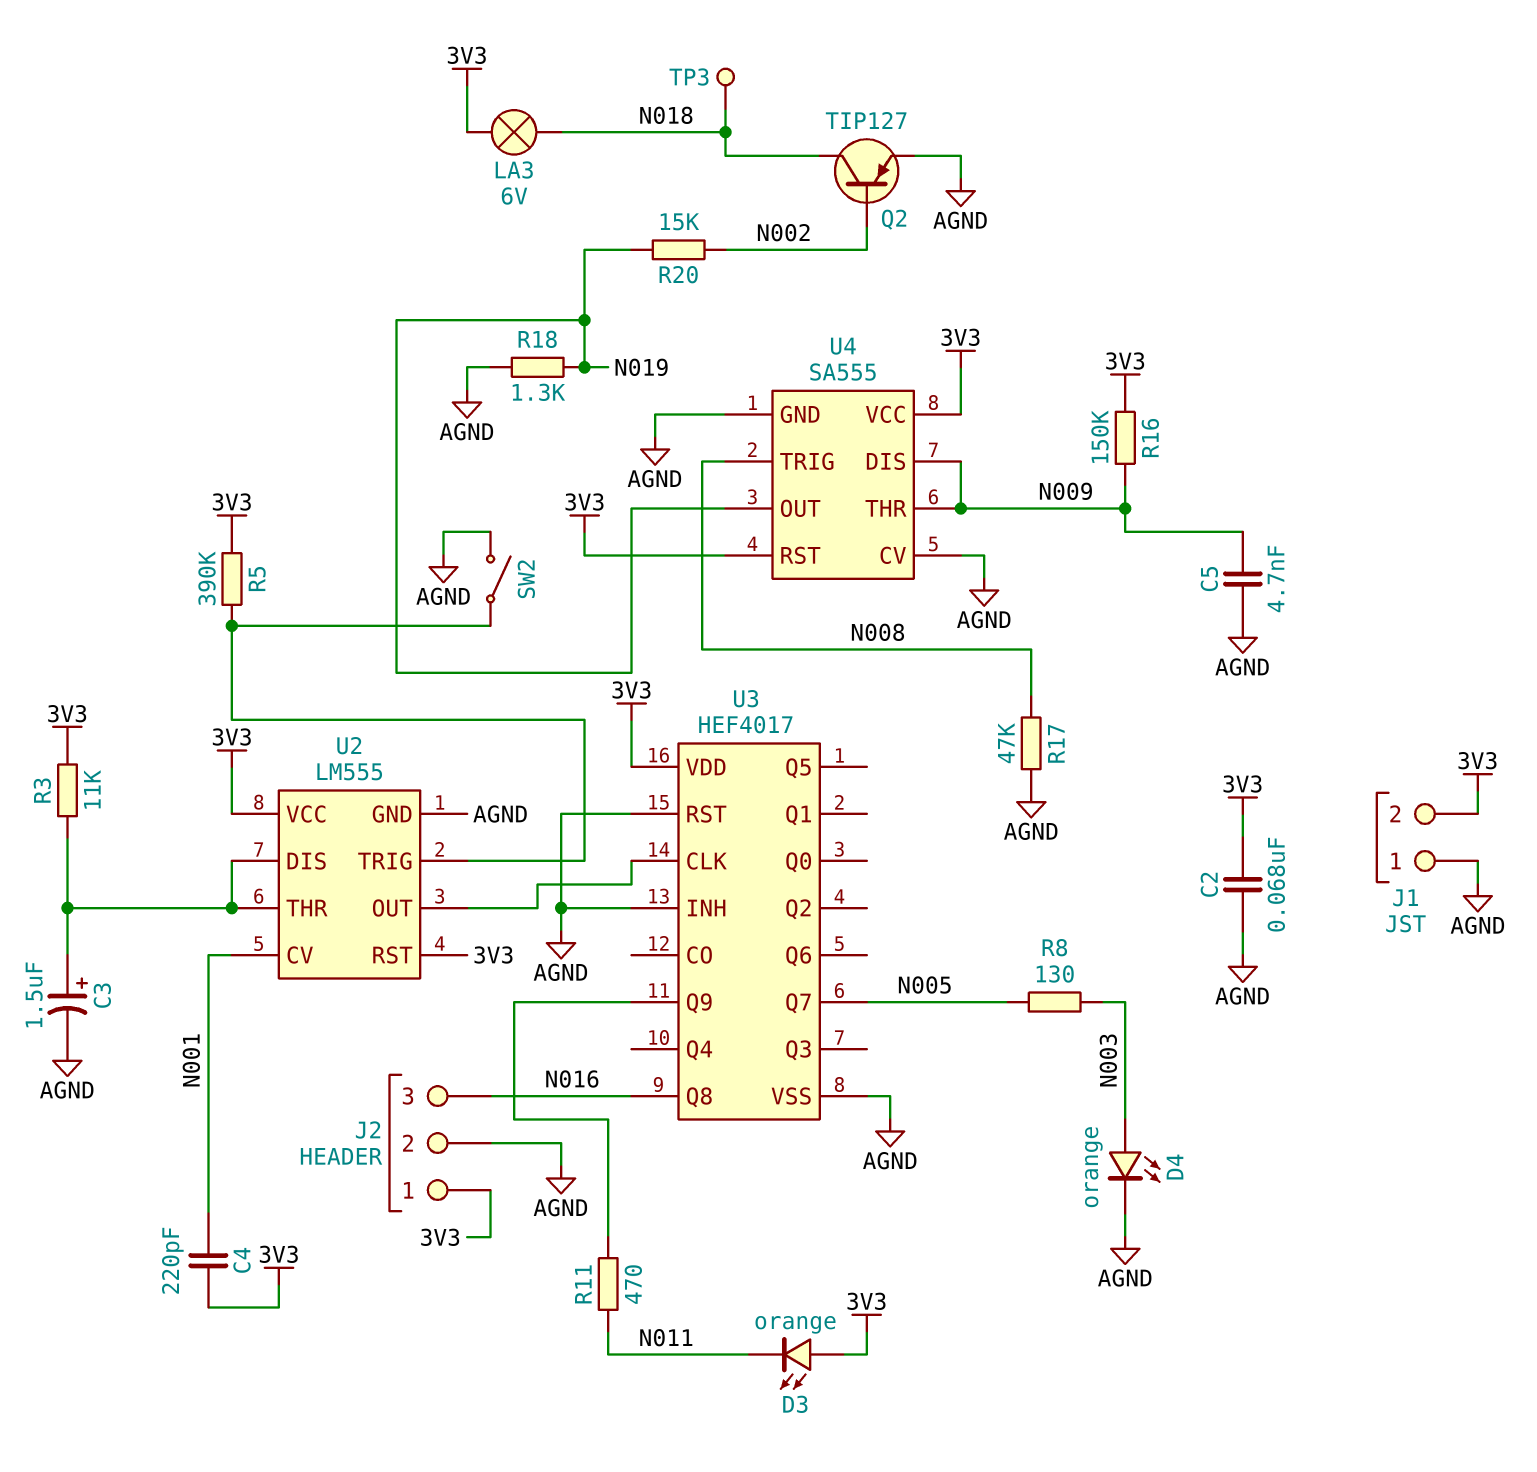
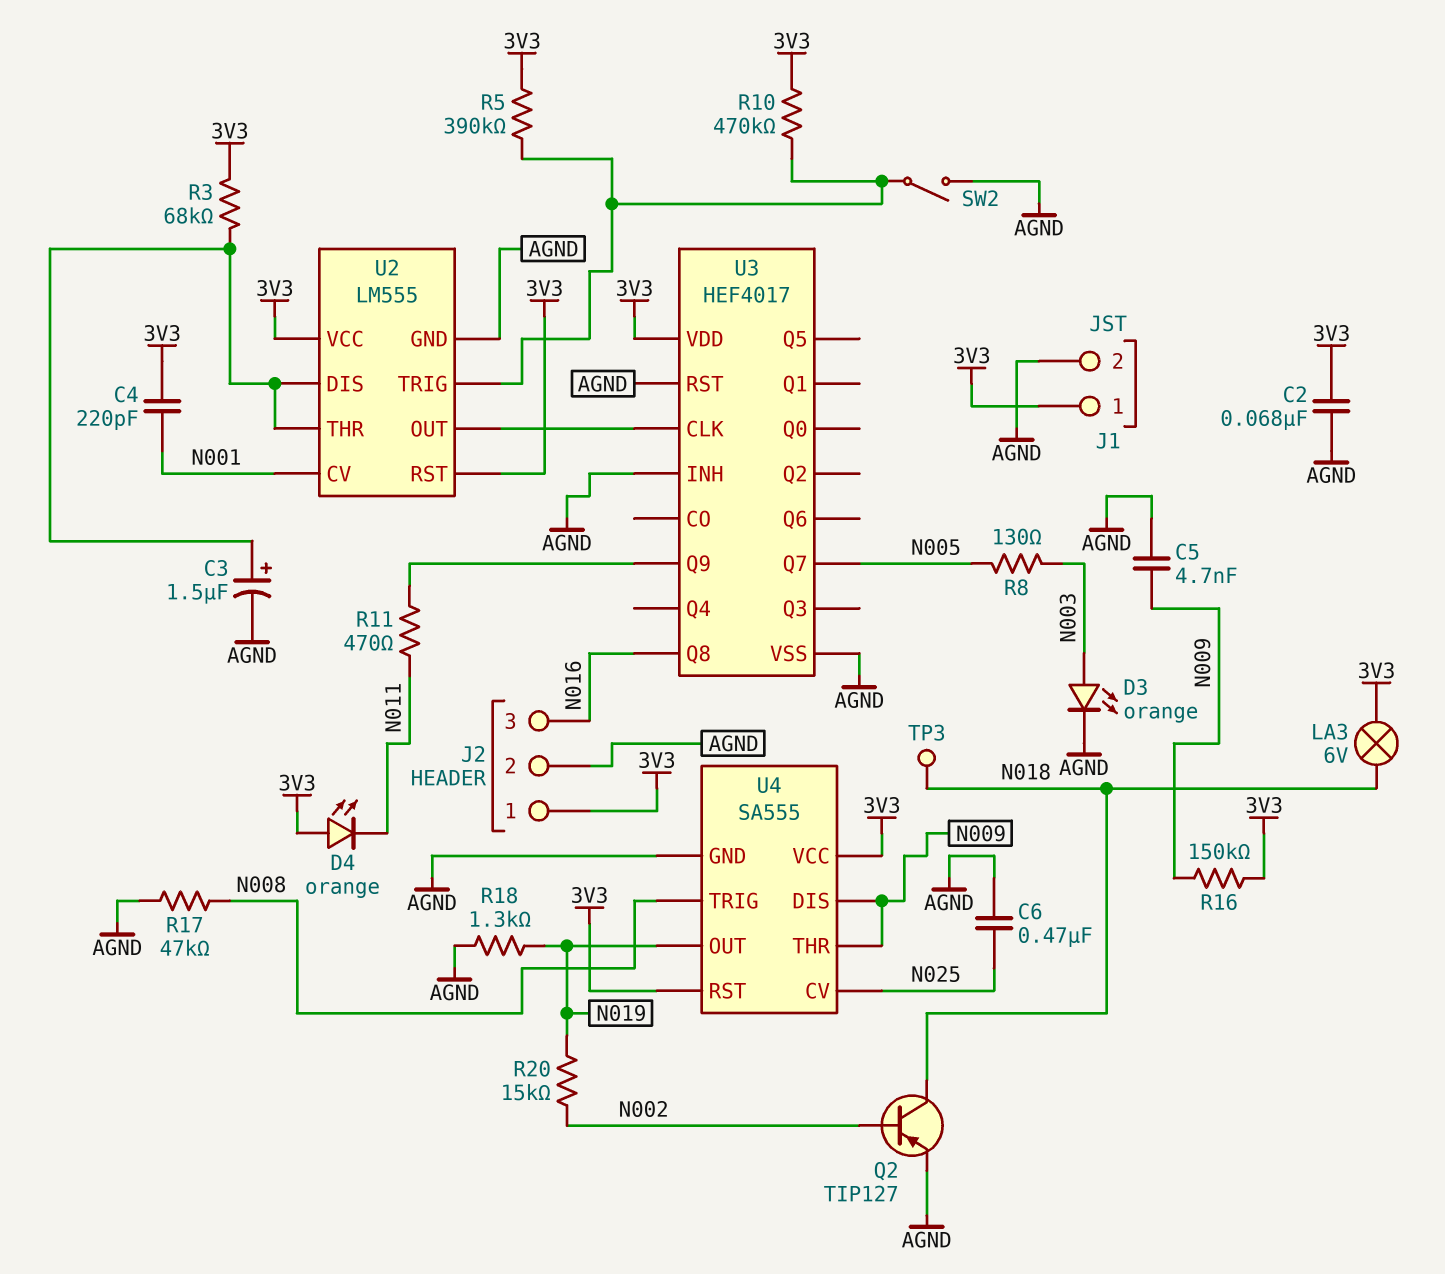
C6: none -> 470nF (AGND, N025)
D3: LED orange (A 3V3, K N011) -> LED orange (A N003, K AGND)
D4: LED orange (A N003, K AGND) -> LED orange (A 3V3, K N011)
J1 pin 1: AGND -> 3V3
J1 pin 2: 3V3 -> AGND
R3: 11k (3V3, U2/DIS) -> 68k (3V3, U2/DIS)
R10: none -> 470k (3V3, U2/TRIG)
U4 pin CV: AGND -> N025

